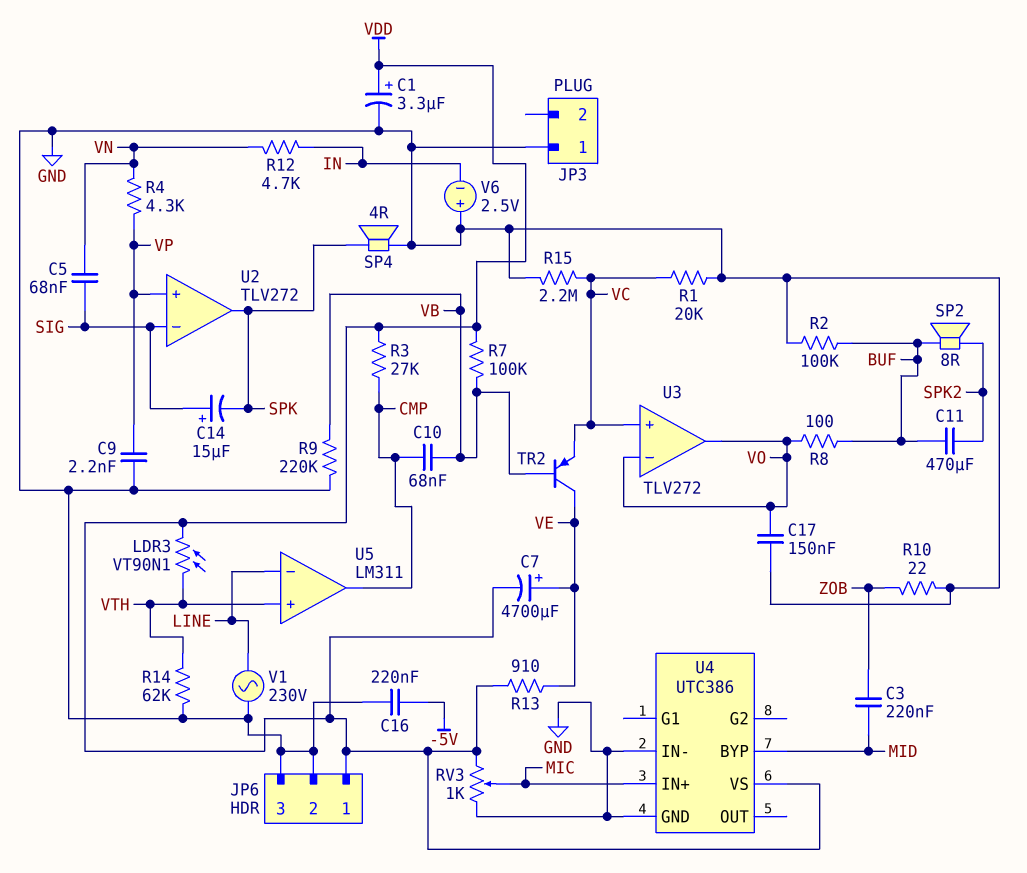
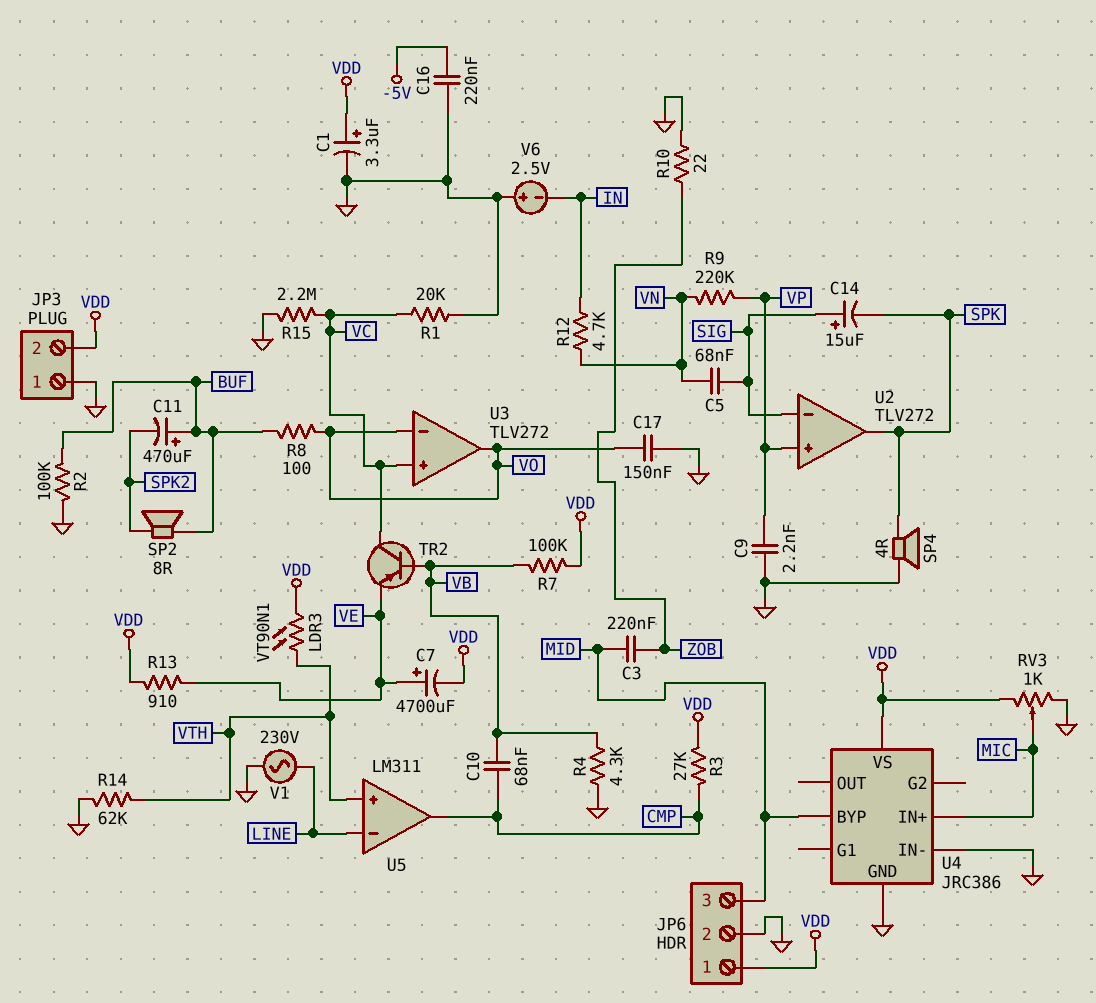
C11: 470uF (BUF, SPK2) -> 470uF (plus BUF, minus SPK2)
JP3 pin 2: none -> VDD
JP6 pin 3: GND -> MID
R4: 4.3k (VN, VP) -> 4.3k (GND, VB)
R9: 220k (GND, VB) -> 220k (VN, VP)
TR2: PNP (B VB, C VE, E VC) -> PNP (B VB, C VC, E VE)
U4: UTC386 -> JRC386

